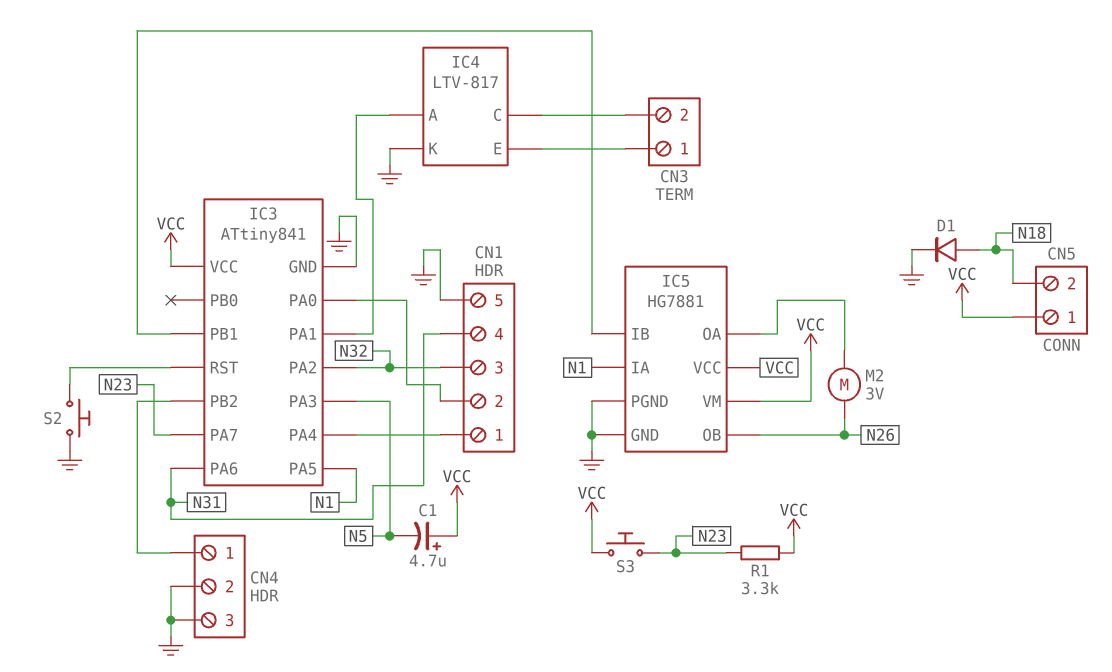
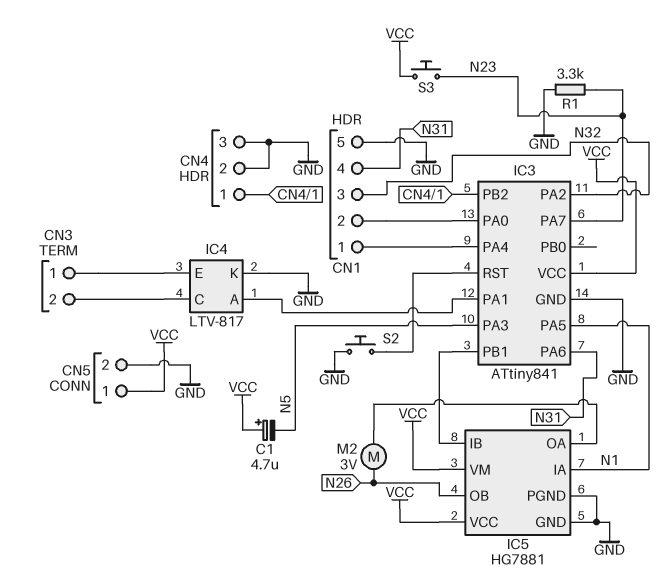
CN5 pin 2: N18 -> GND
D1: diode (A N18, K GND) -> none
R1: 3.3k (N23, VCC) -> 3.3k (GND, N23)

